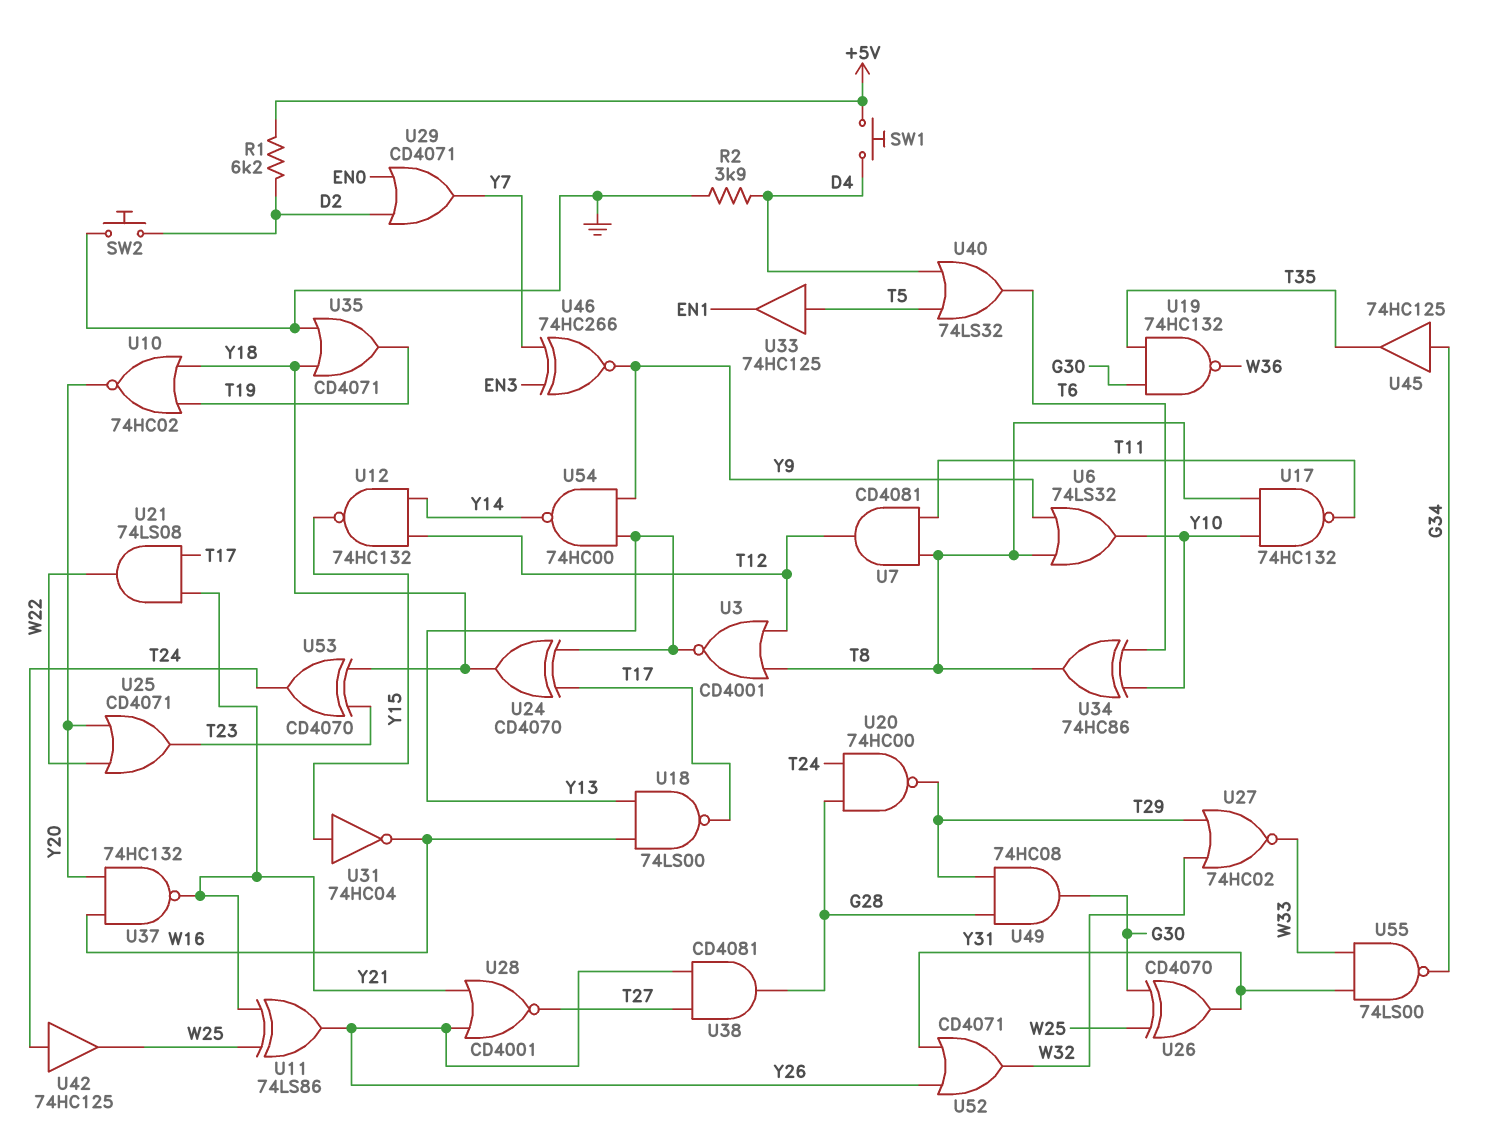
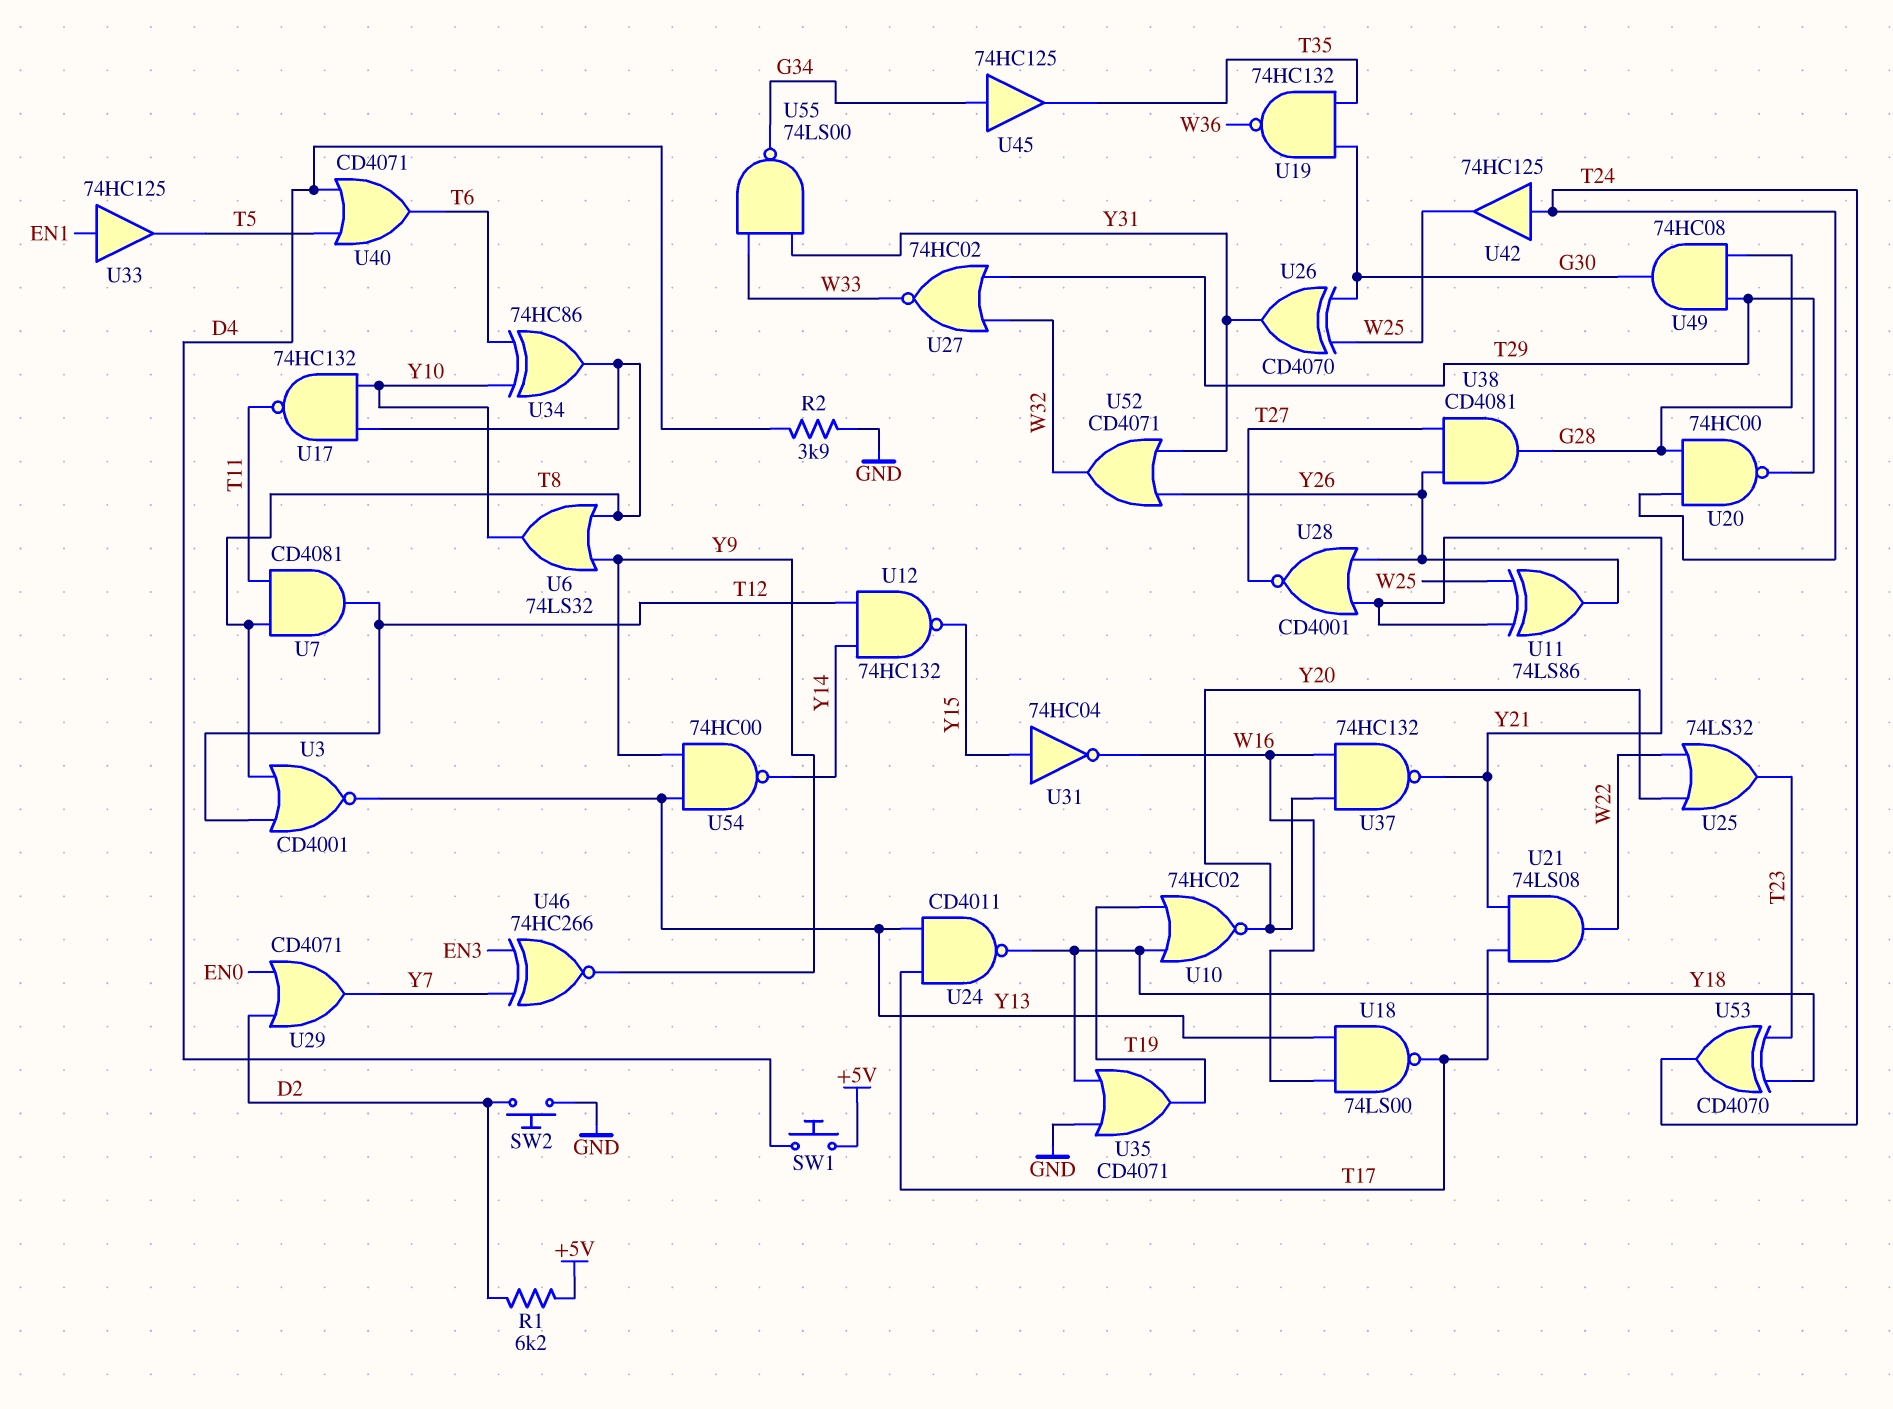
U24: XOR CD4070 (in T17, in Y13, out Y18) -> NAND CD4011 (in T17, in Y13, out Y18)
U25: OR CD4071 (in W22, in Y20, out T23) -> OR 74LS32 (in W22, in Y20, out T23)
U33: buffer 74HC125 (in T5, out EN1) -> buffer 74HC125 (in EN1, out T5)
U40: OR 74LS32 (in D4, in T5, out T6) -> OR CD4071 (in D4, in T5, out T6)

